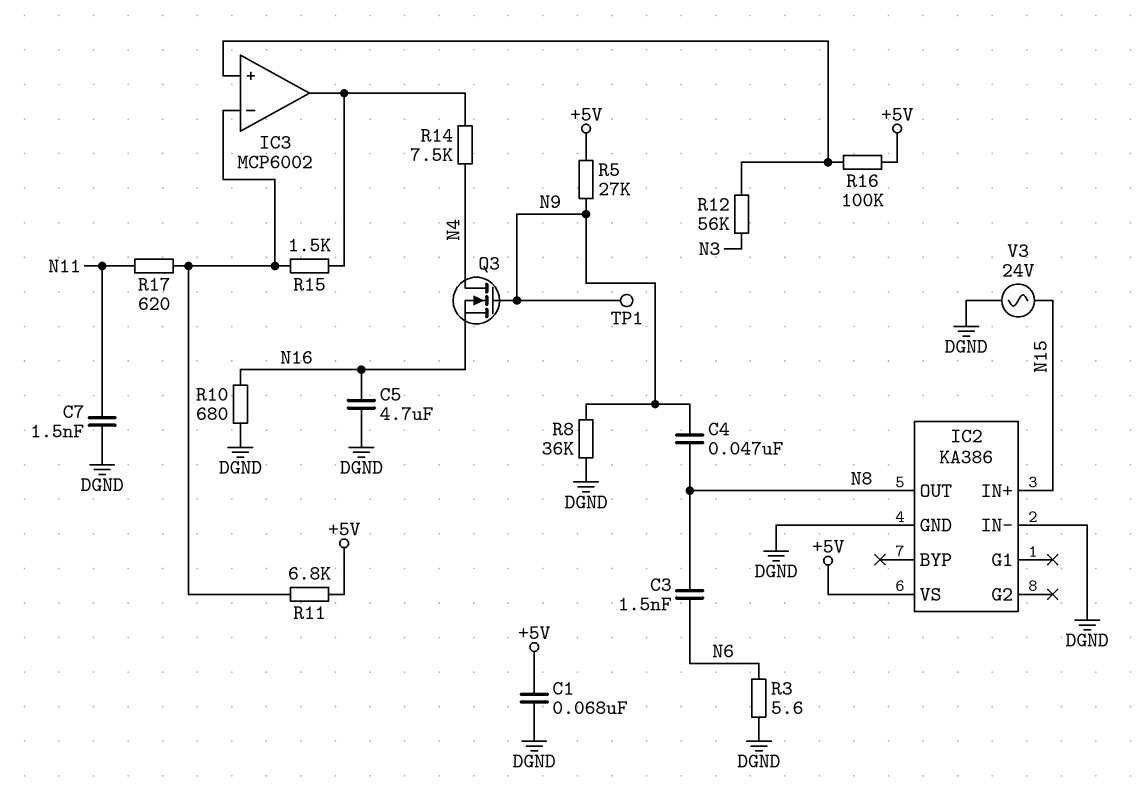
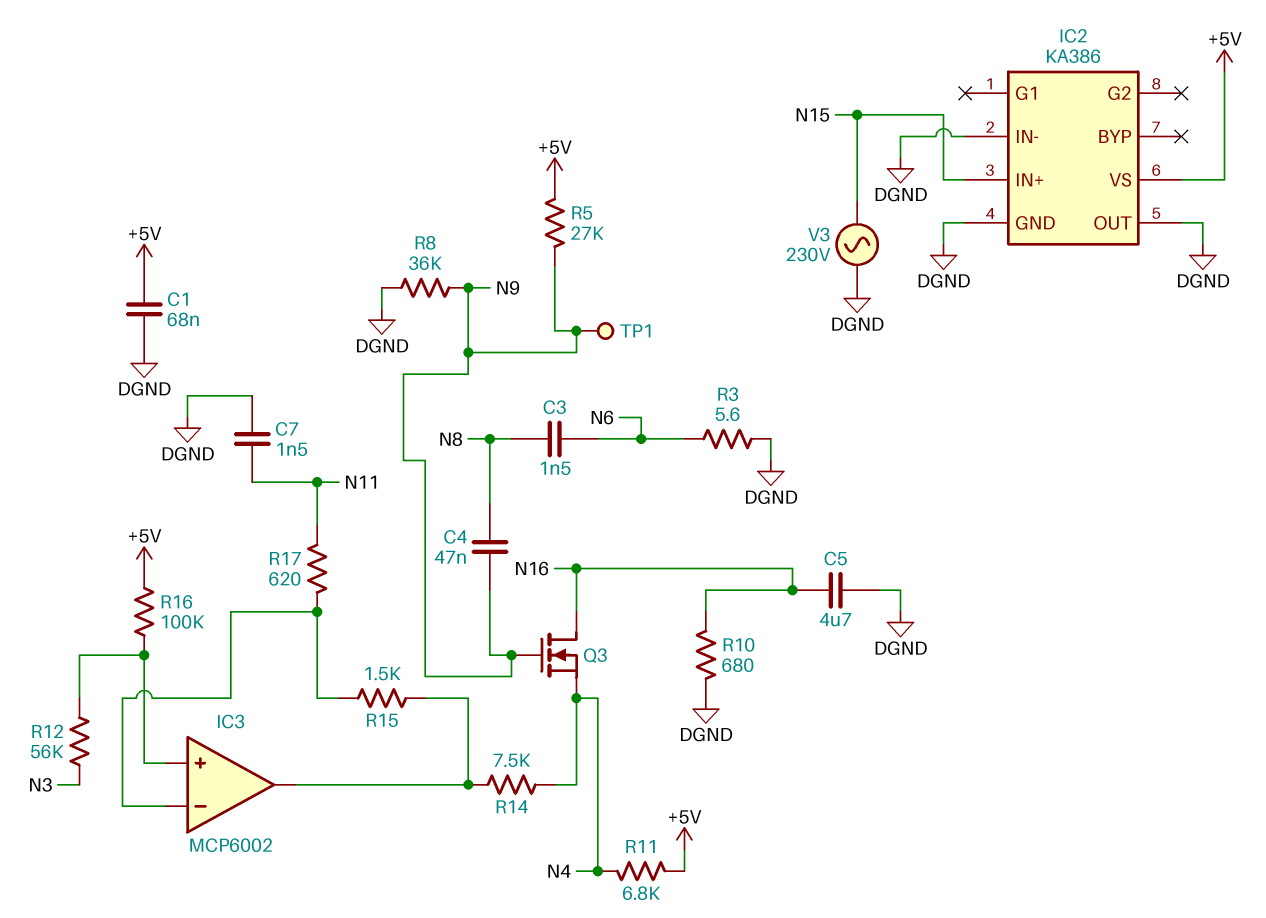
IC2 pin OUT: N8 -> DGND
Q3: NMOS (G N9, D N4, S N16) -> NMOS (G N9, D N16, S N4)
R11: 6.8k (+5V, IC3/in-) -> 6.8k (+5V, N4)
V3: AC 24V (DGND, N15) -> AC 230V (DGND, N15)

